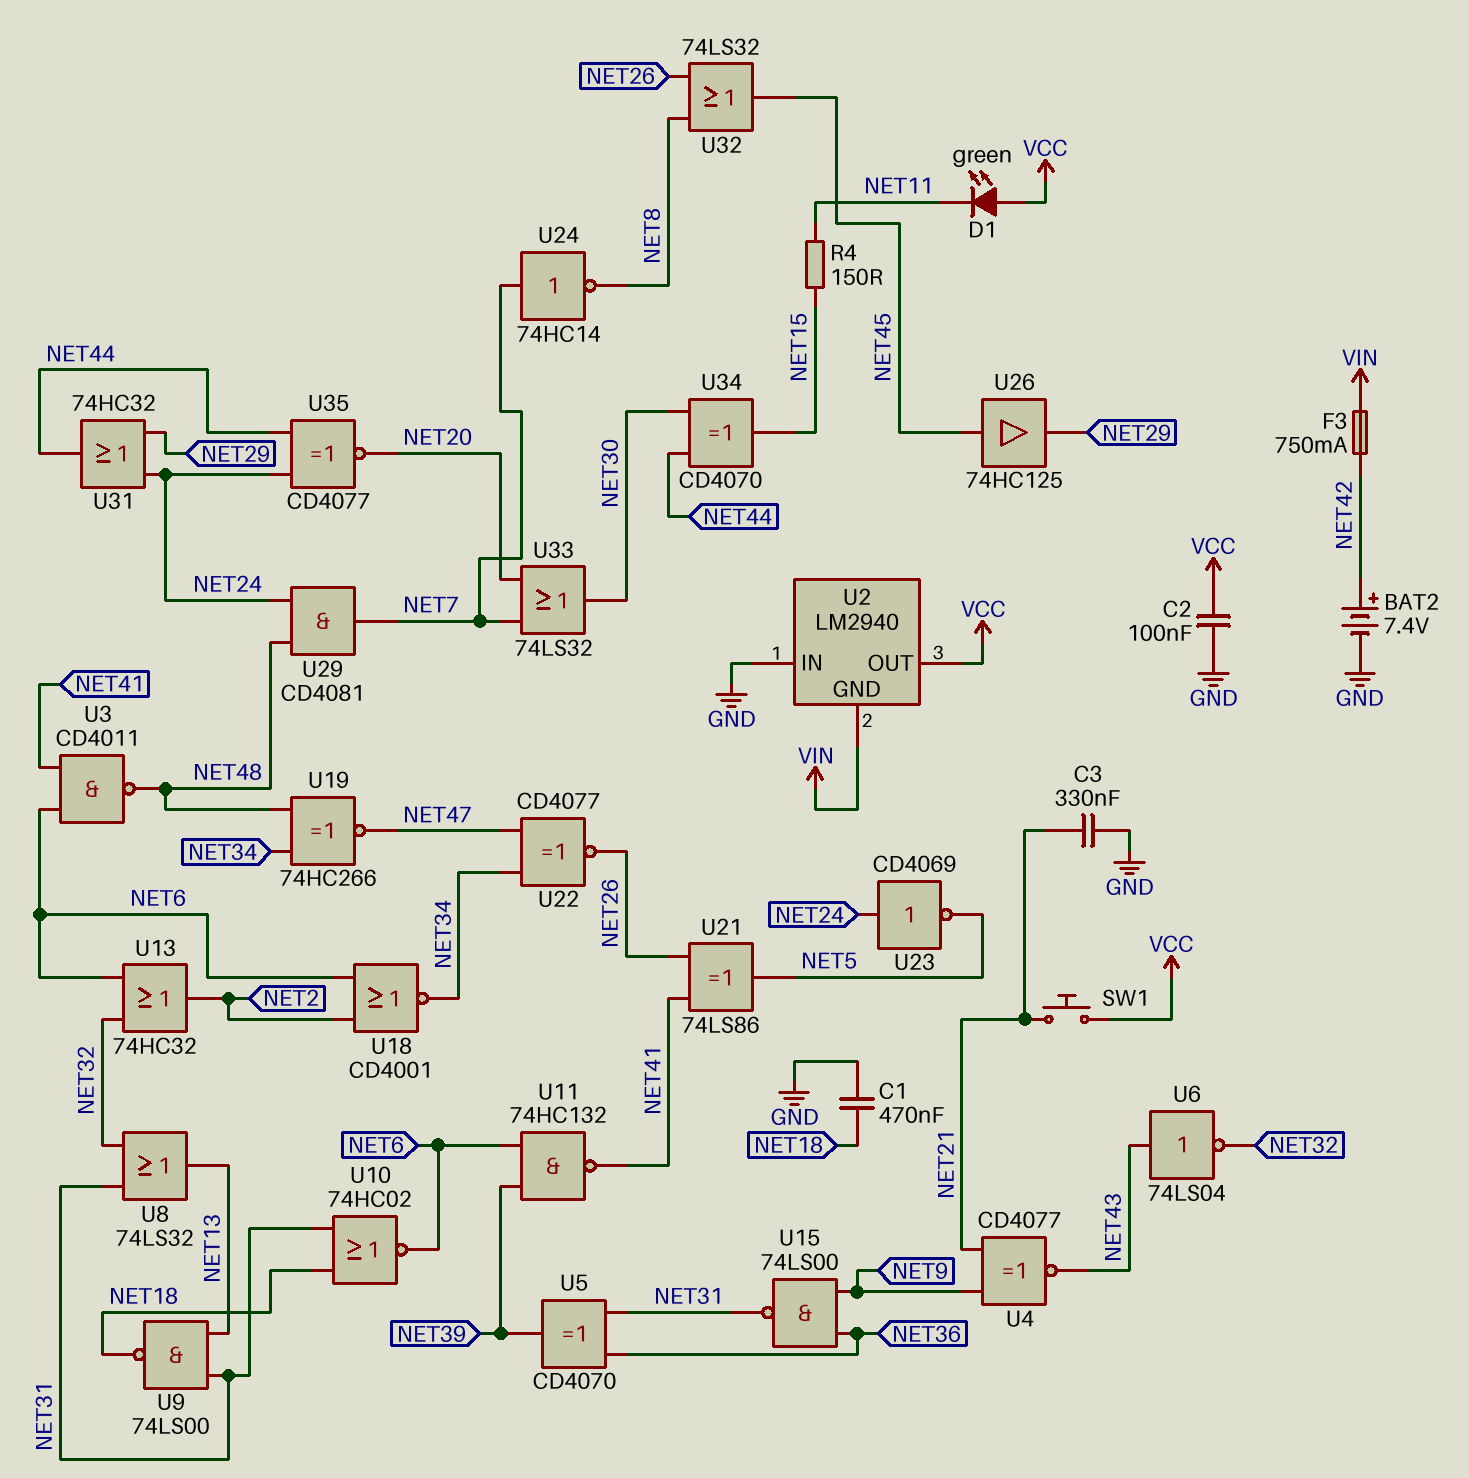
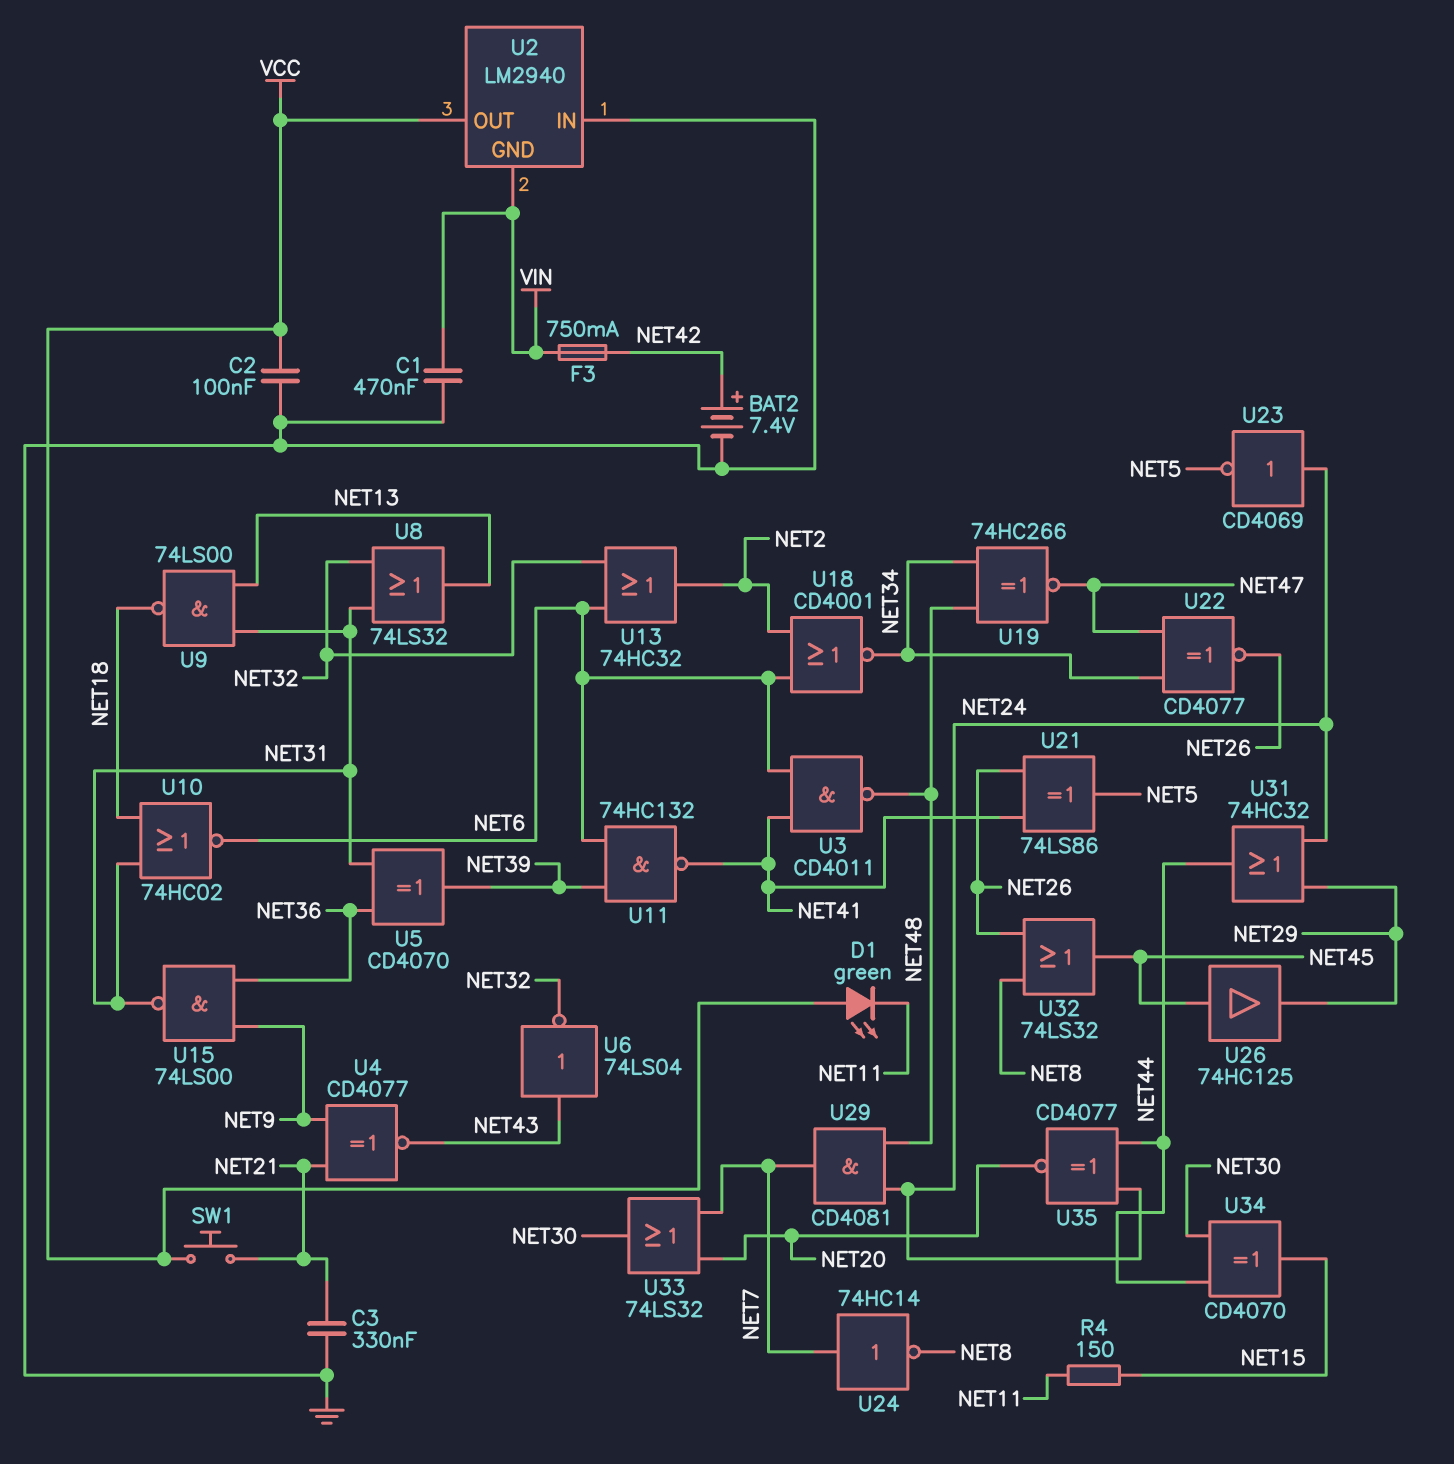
C1: 470nF (GND, NET18) -> 470nF (GND, VIN)

